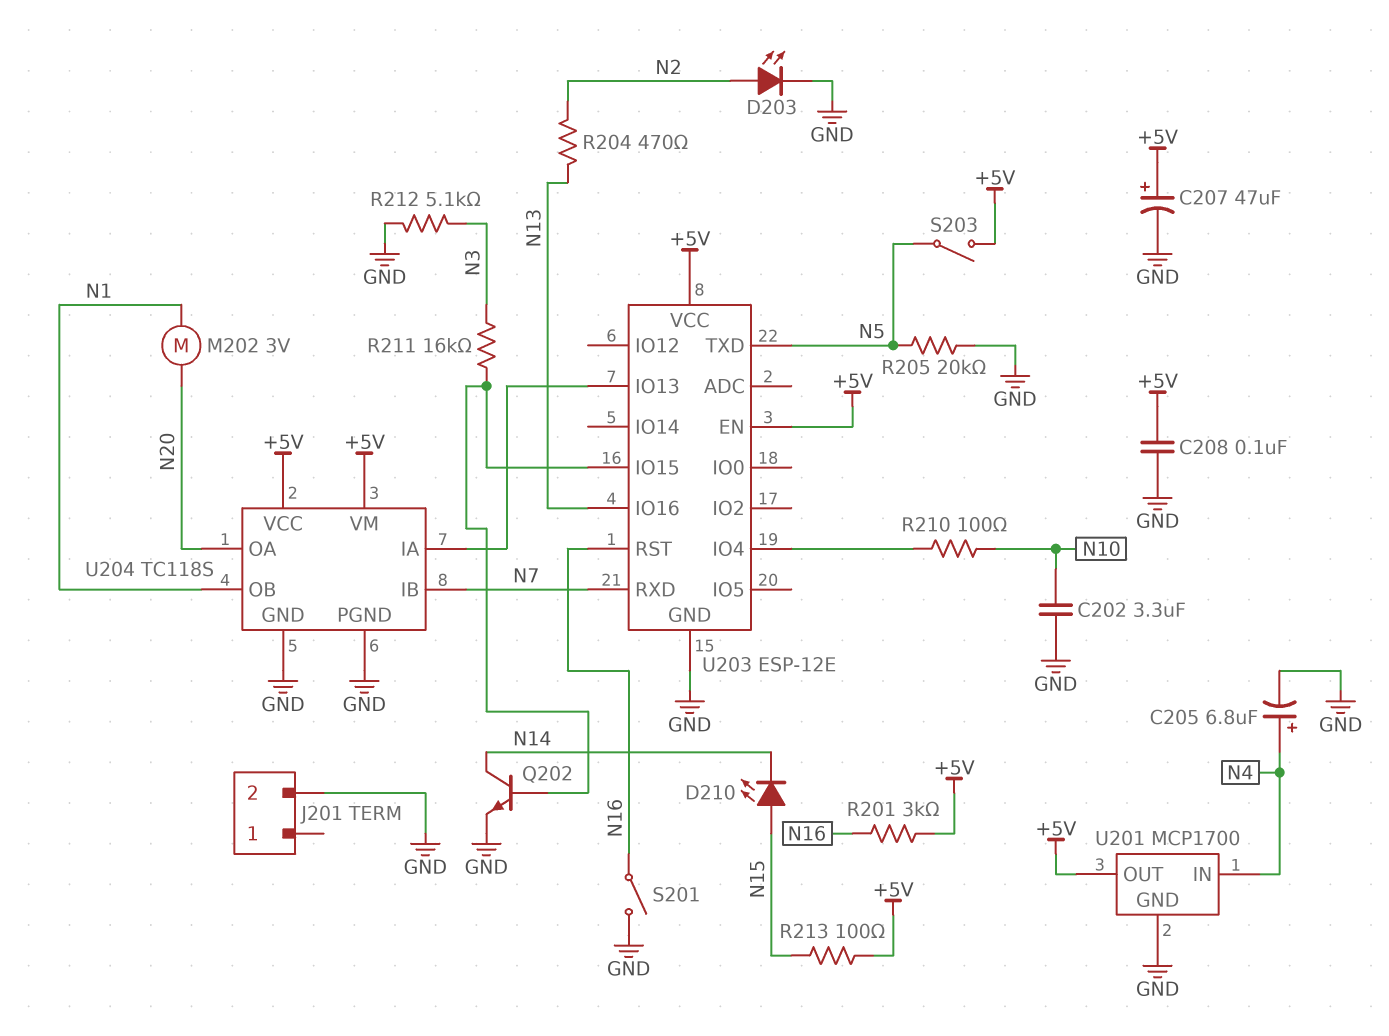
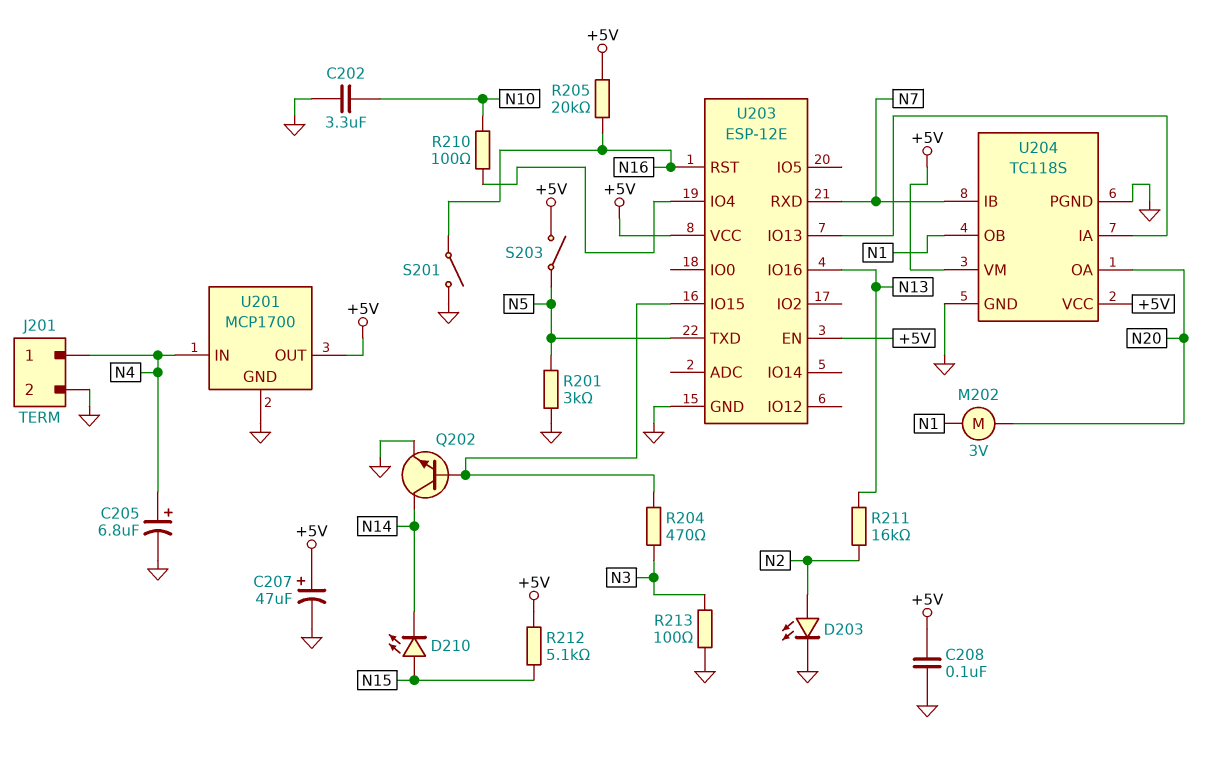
J201 pin 1: none -> N4
R201: 3k (+5V, N16) -> 3k (GND, N5)
R204: 470 (N2, N13) -> 470 (N3, U203/IO15)
R205: 20k (GND, N5) -> 20k (+5V, N16)
R211: 16k (N3, U203/IO15) -> 16k (N2, N13)
R212: 5.1k (GND, N3) -> 5.1k (+5V, N15)
R213: 100 (+5V, N15) -> 100 (GND, N3)

